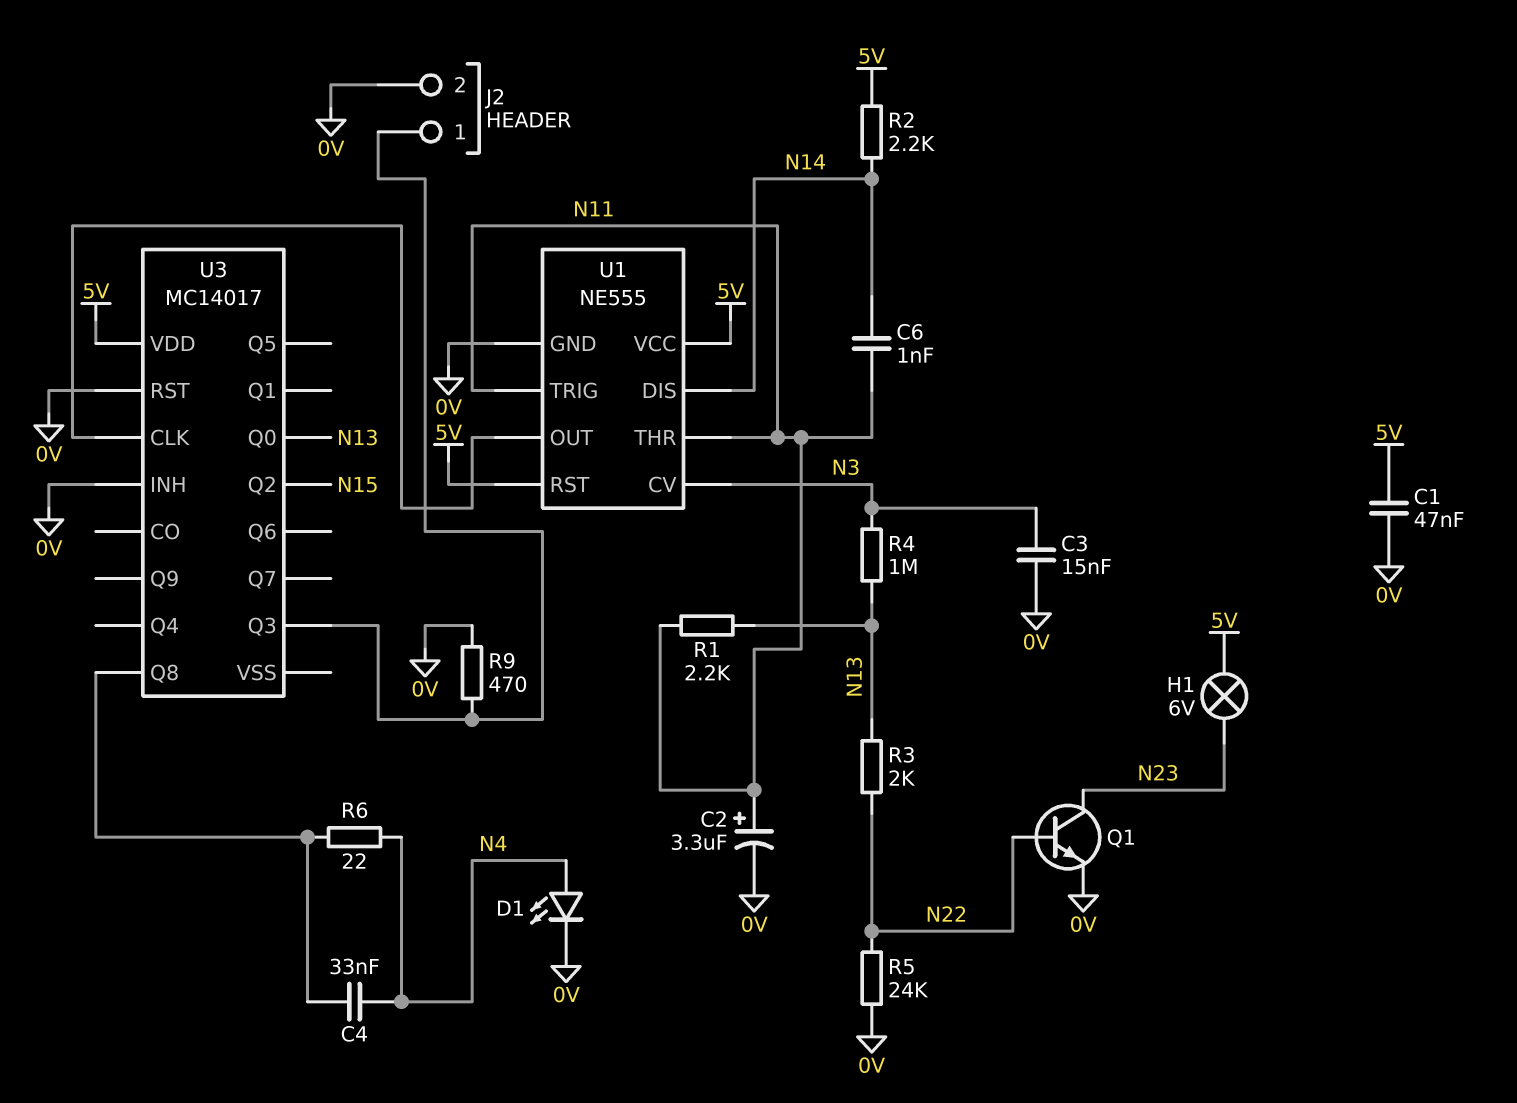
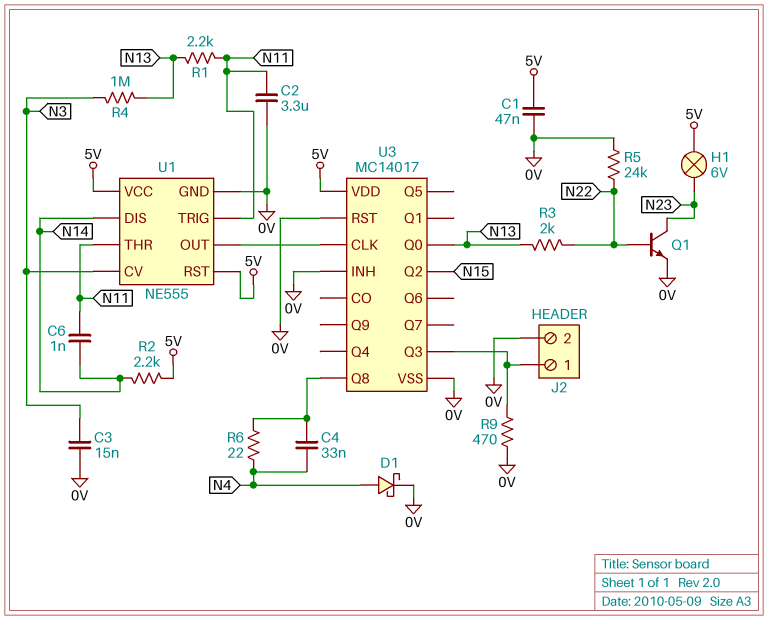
C2: 3.3uF (plus N11, minus 0V) -> 3.3uF (0V, N11)
D1: LED (A N4, K 0V) -> schottky (A N4, K 0V)
U3 pin VSS: none -> 0V

